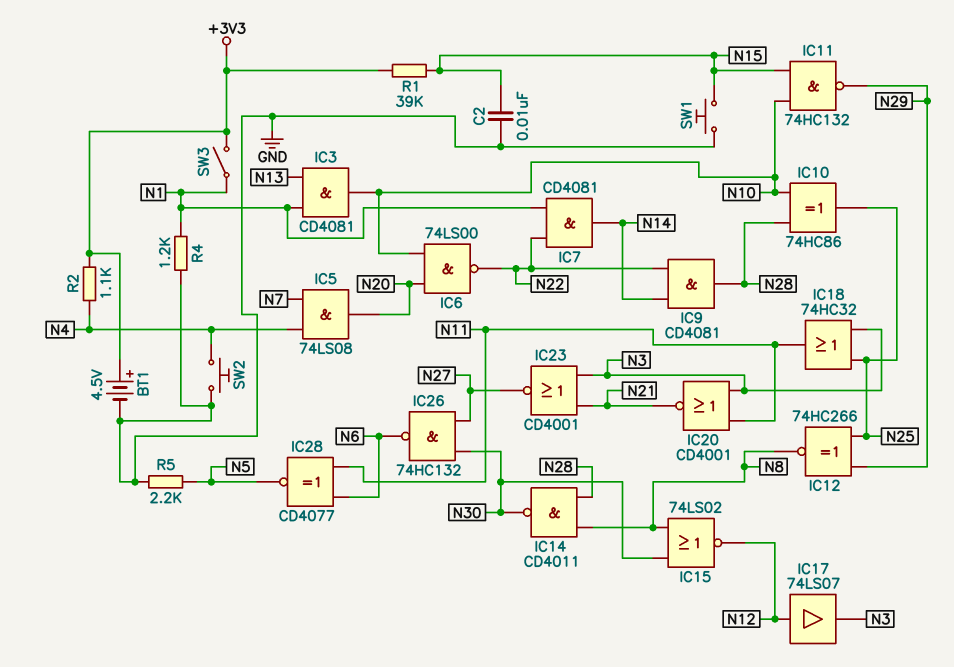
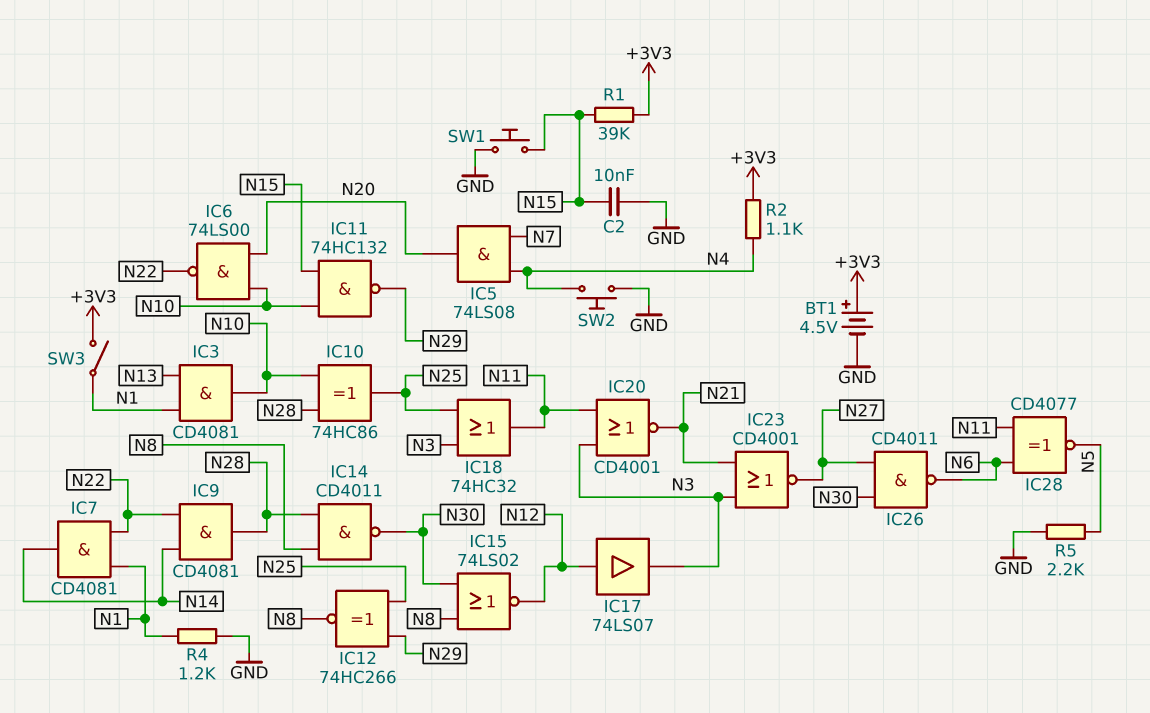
IC26: NAND 74HC132 (in N27, in N30, out N6) -> NAND CD4011 (in N27, in N30, out N6)

